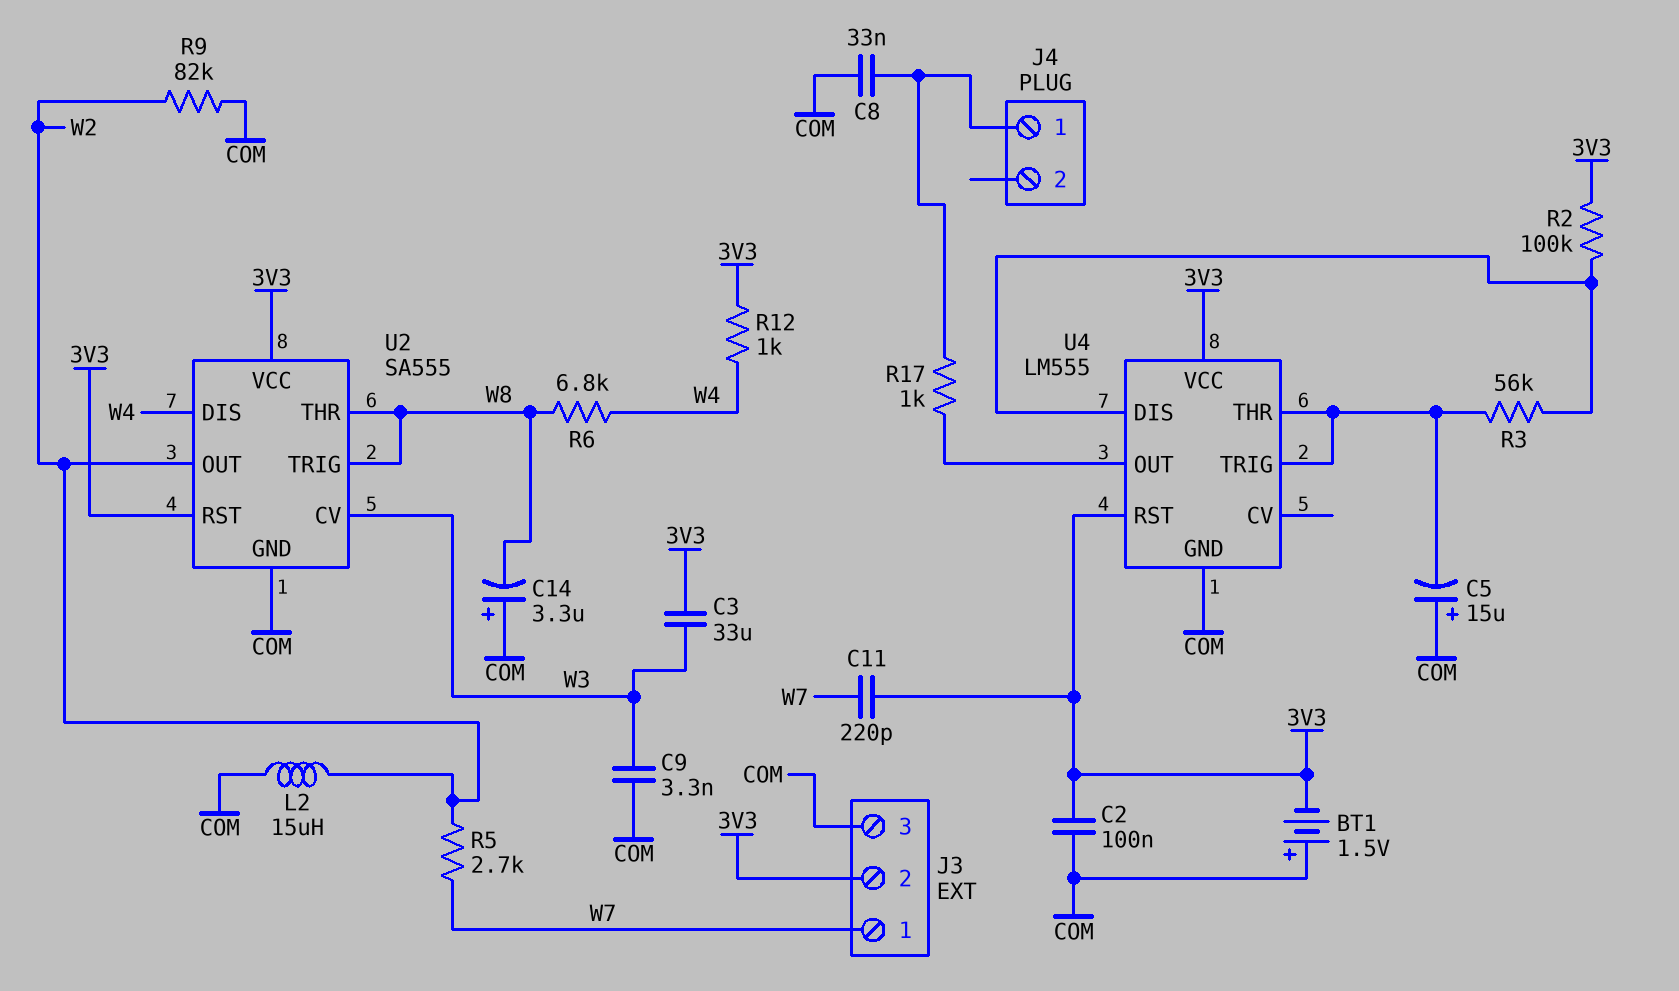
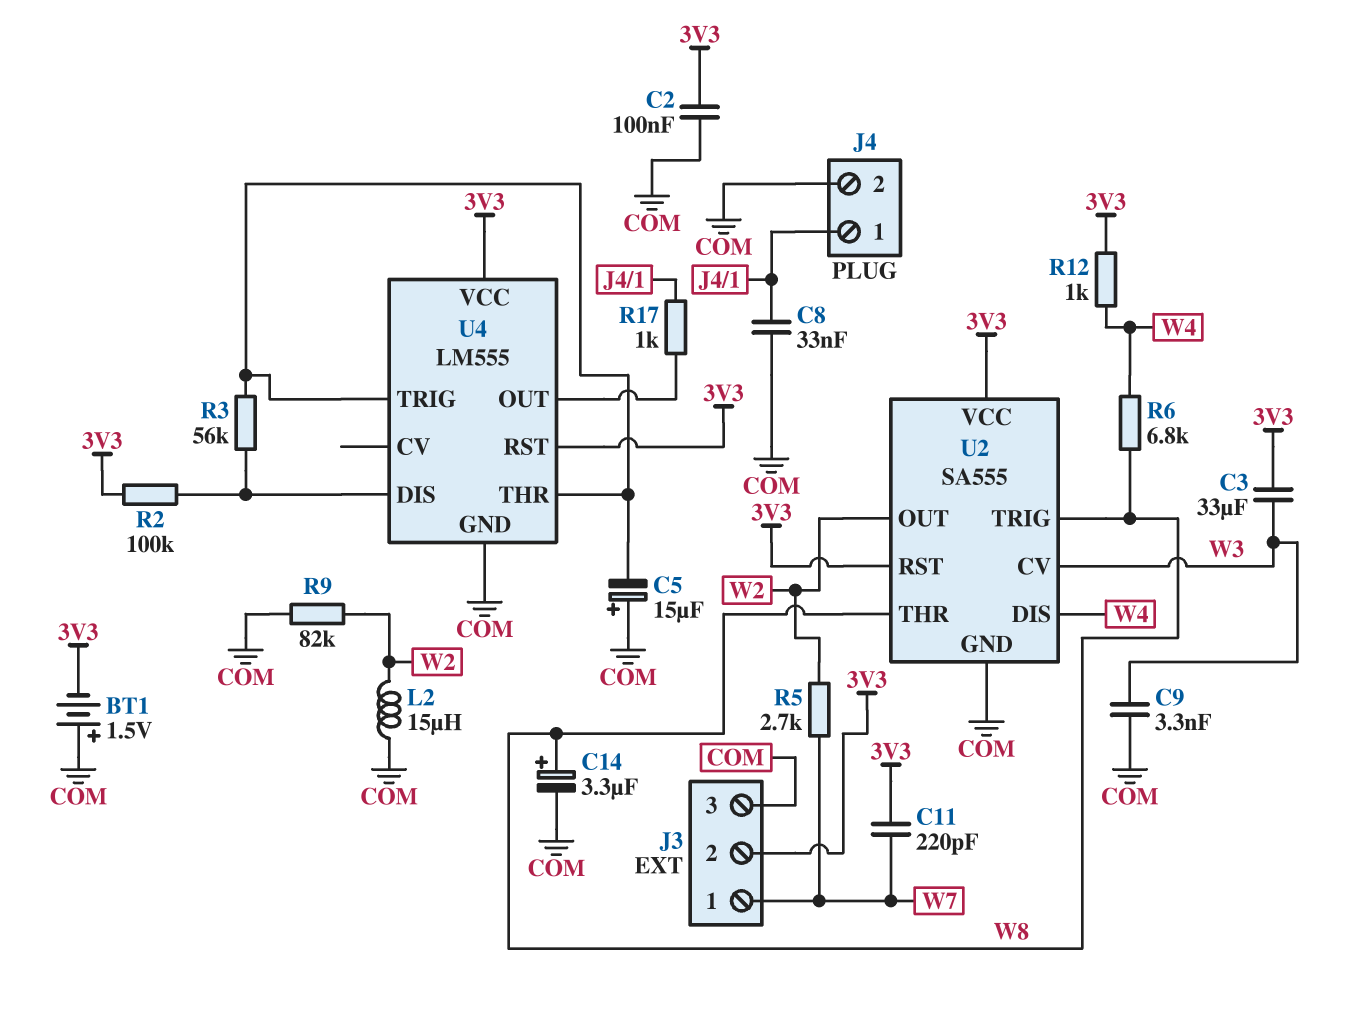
C14: 3.3uF (plus COM, minus W8) -> 3.3uF (plus W8, minus COM)
J4 pin 2: none -> COM

